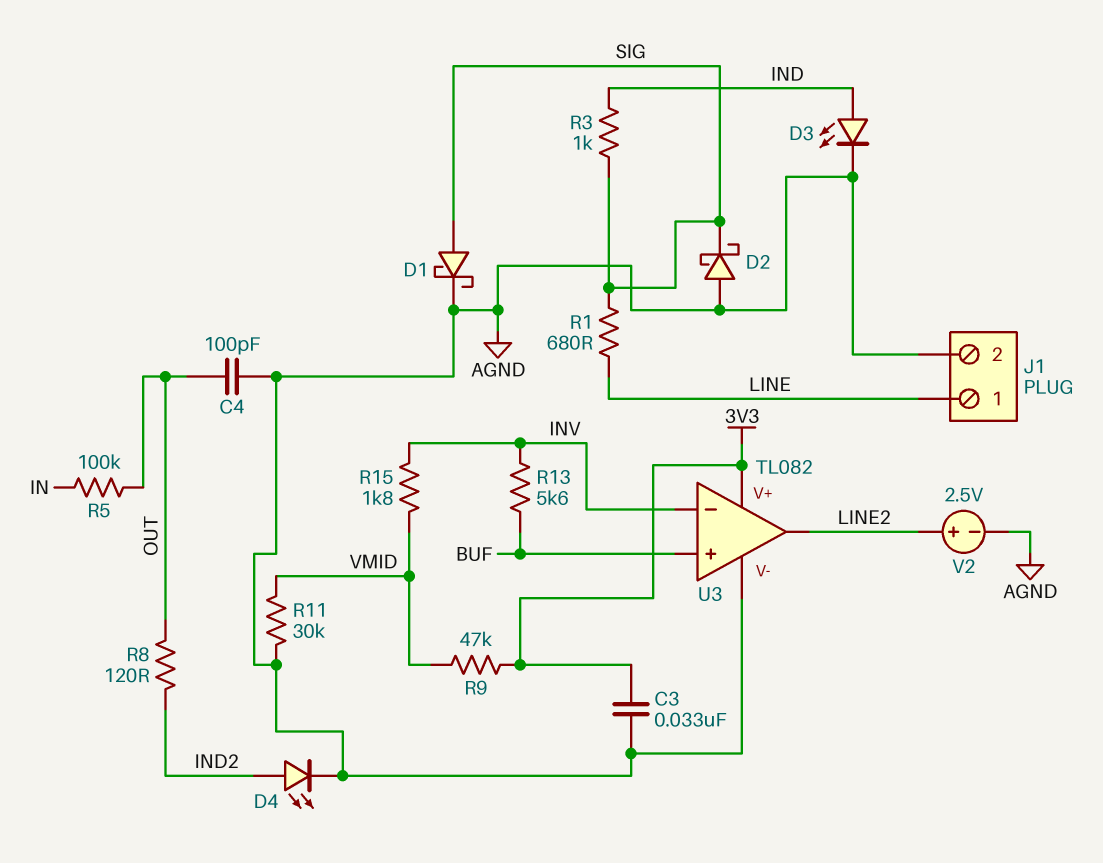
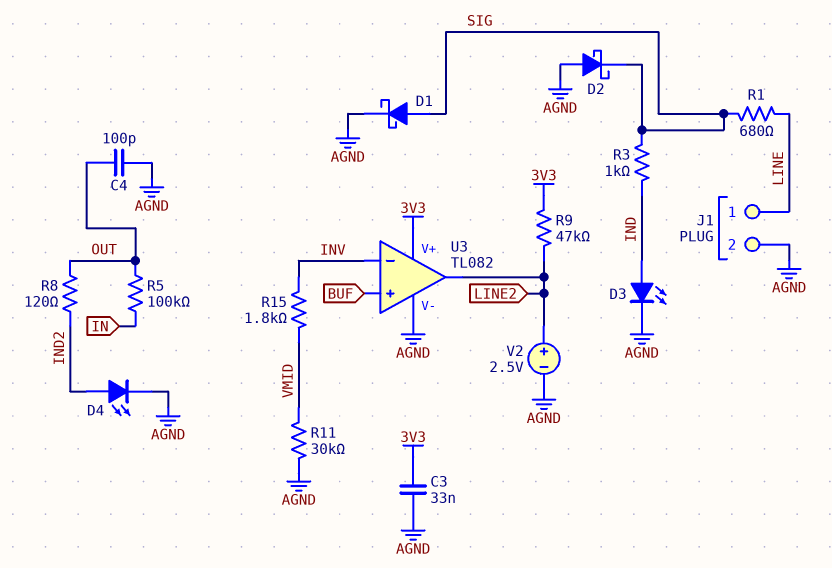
R9: 47k (3V3, VMID) -> 47k (3V3, LINE2)
R13: 5.6k (BUF, INV) -> none

